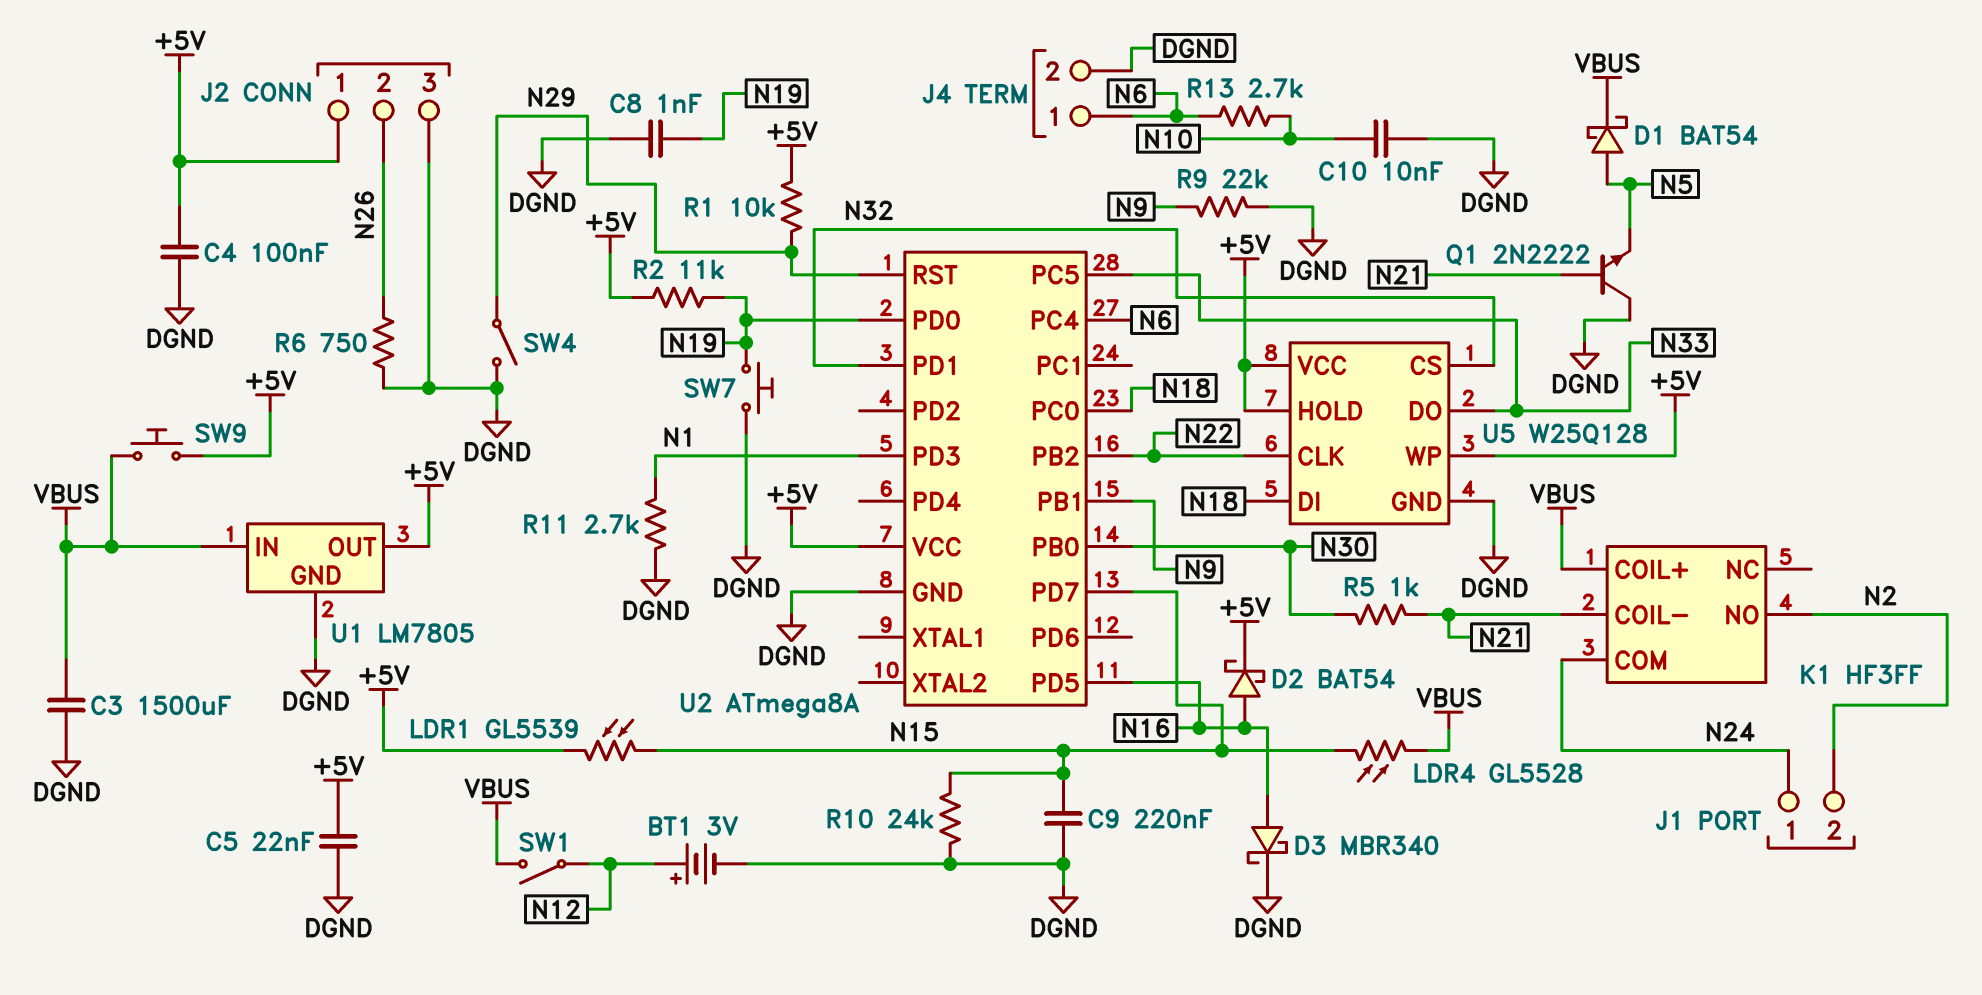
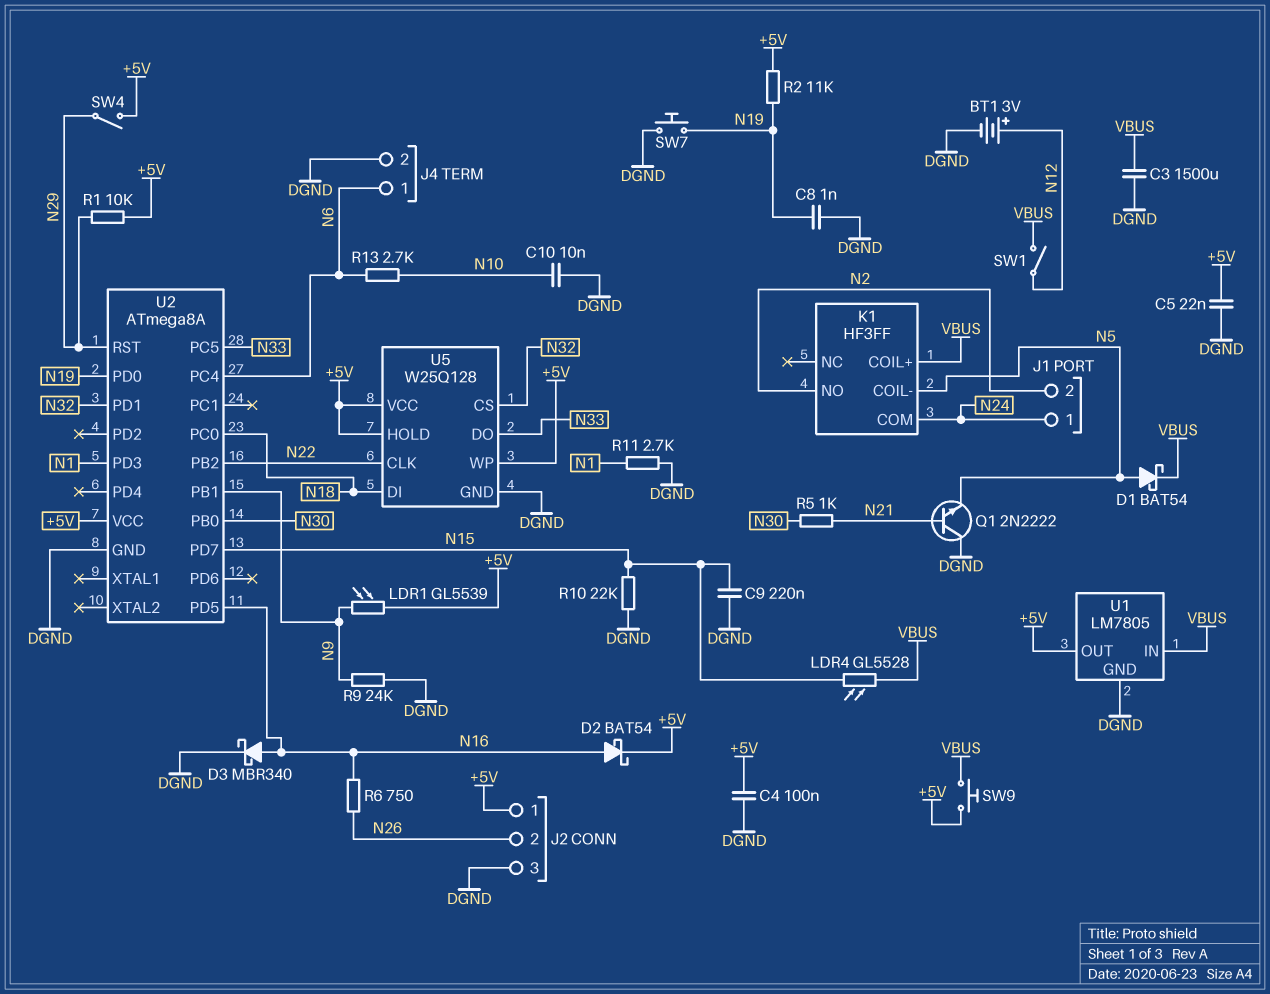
K1 pin COIL-: N21 -> N5
LDR1: GL5539 (+5V, N15) -> GL5539 (+5V, N9)
R6: 750 (DGND, N26) -> 750 (N16, N26)
R9: 22k (DGND, N9) -> 24k (DGND, N9)
R10: 24k (DGND, N15) -> 22k (DGND, N15)
SW4: switch (DGND, N29) -> switch (+5V, N29)

